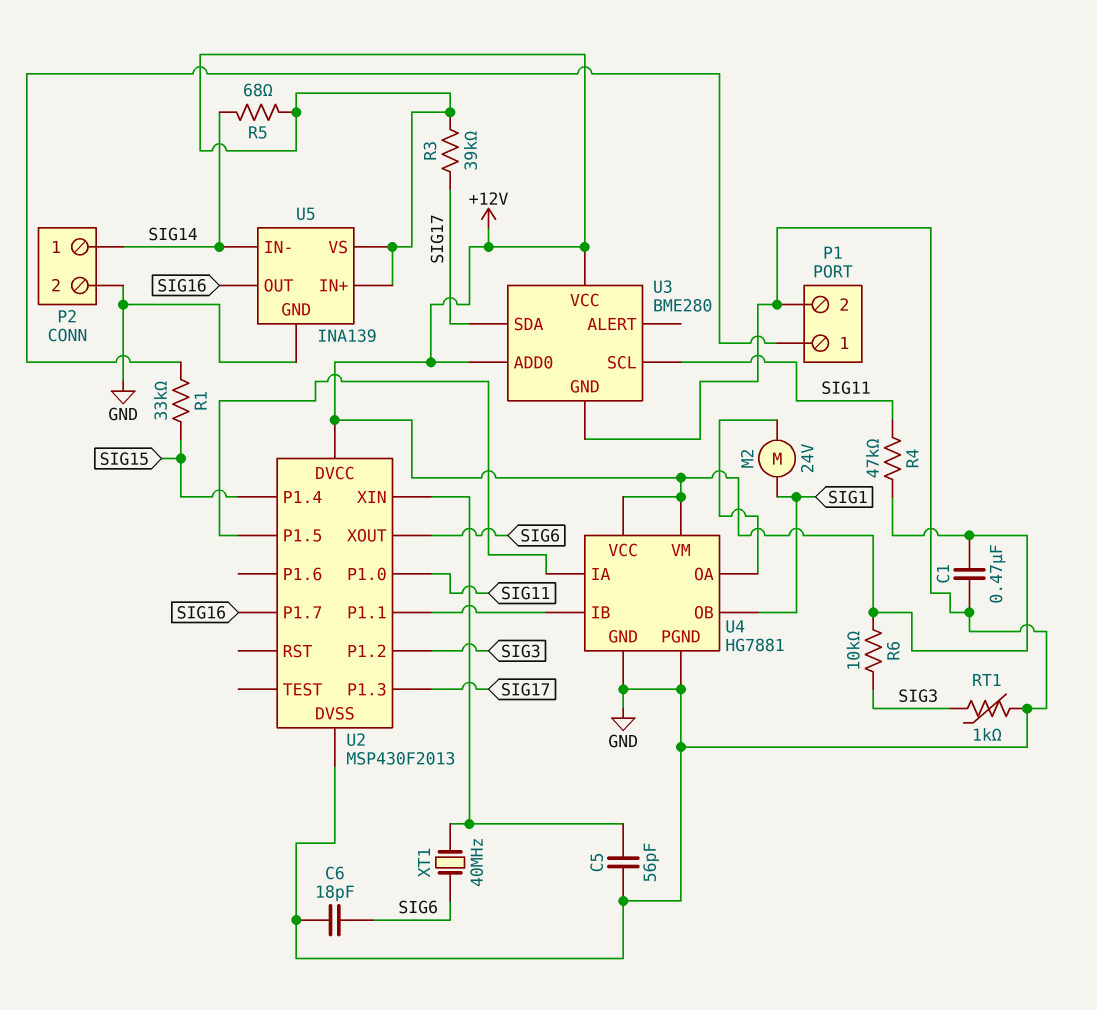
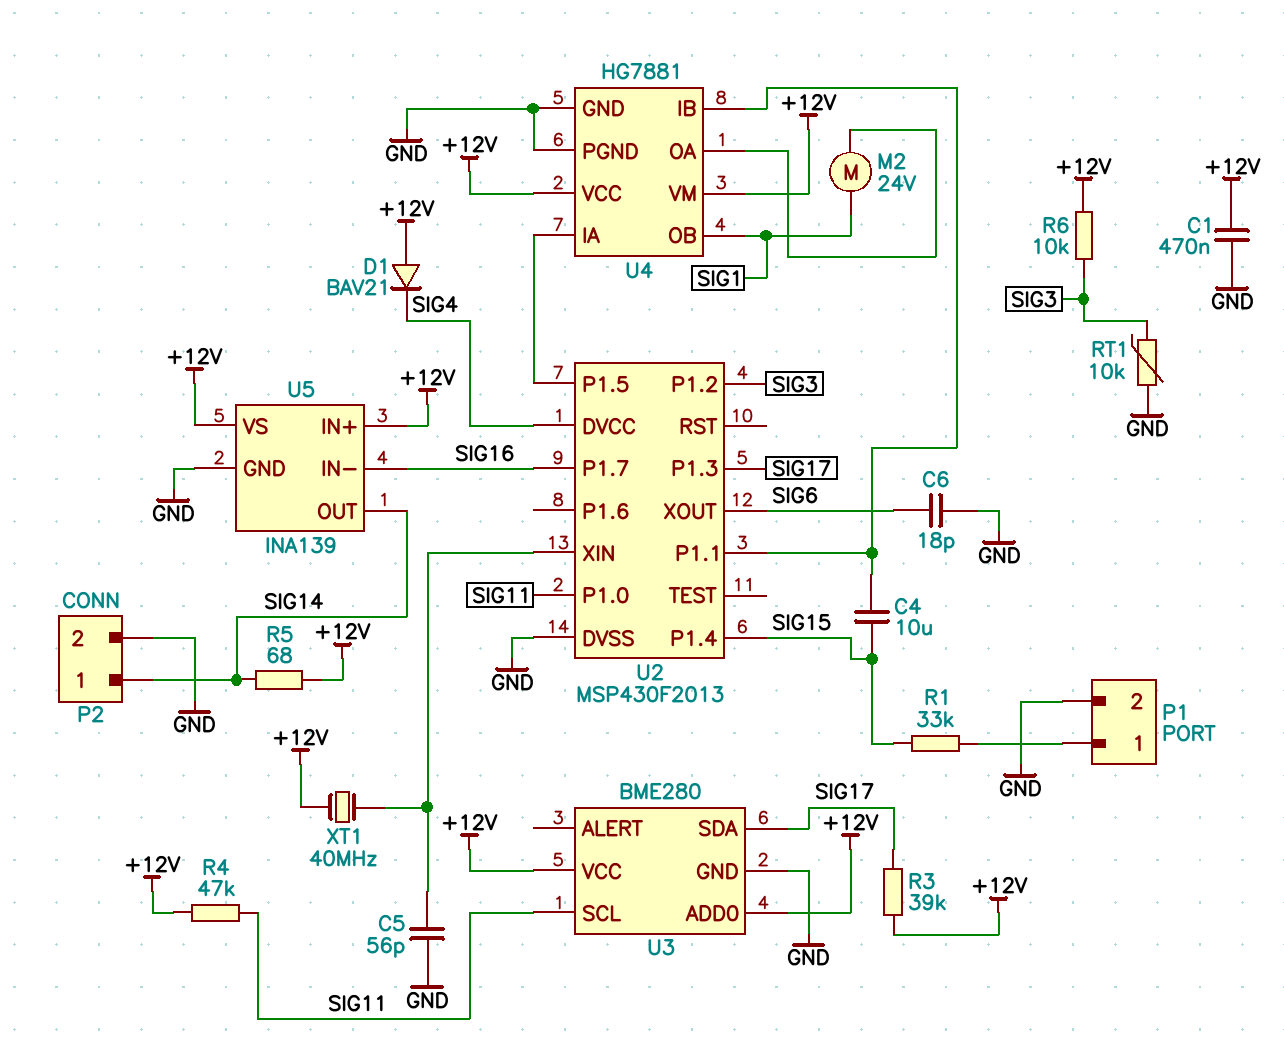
C4: none -> 10uF (SIG15, U2/P1.1)
D1: none -> diode BAV21 (A +12V, K SIG4)
RT1: 1k (GND, SIG3) -> 10k (GND, SIG3)
U2 pin DVCC: +12V -> SIG4
U5 pin IN-: SIG14 -> SIG16
U5 pin OUT: SIG16 -> SIG14
XT1: 40MHz (SIG6, U2/XIN) -> 40MHz (+12V, U2/XIN)

